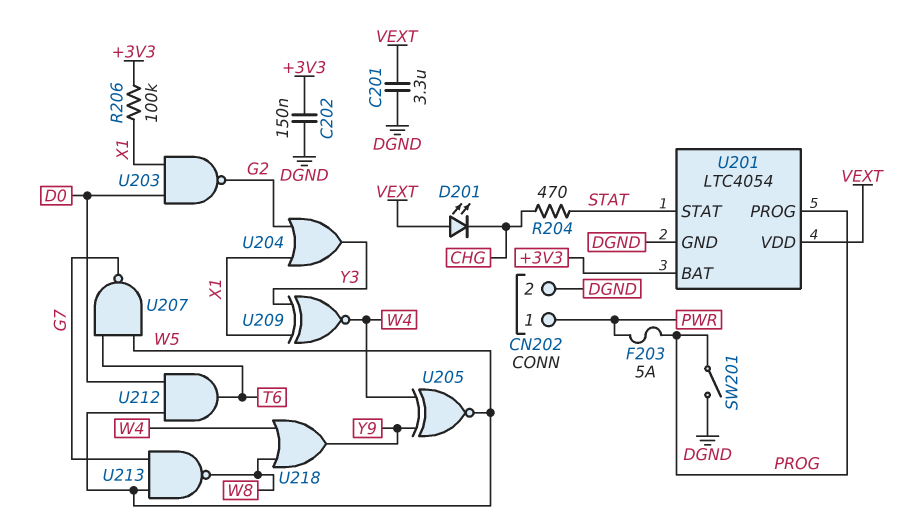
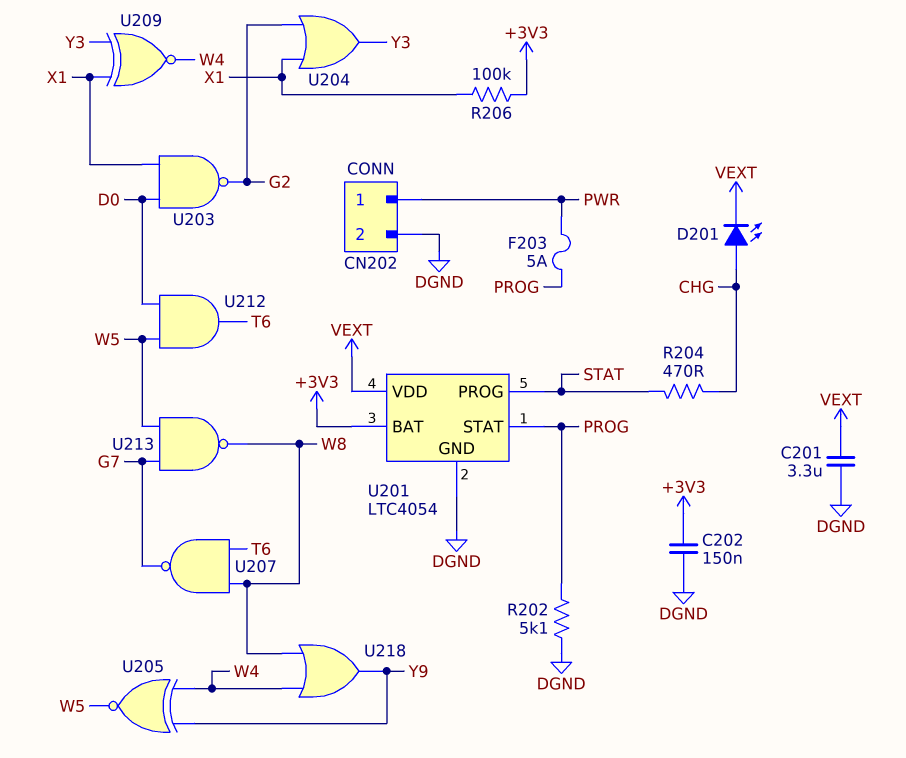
D201: LED (A VEXT, K CHG) -> LED (A CHG, K VEXT)
R202: none -> 5.1k (DGND, PROG)
SW201: switch (DGND, PROG) -> none
U201 pin PROG: PROG -> STAT
U201 pin STAT: STAT -> PROG
U207: NAND (in T6, in W5, out G7) -> NAND (in T6, in W8, out G7)

